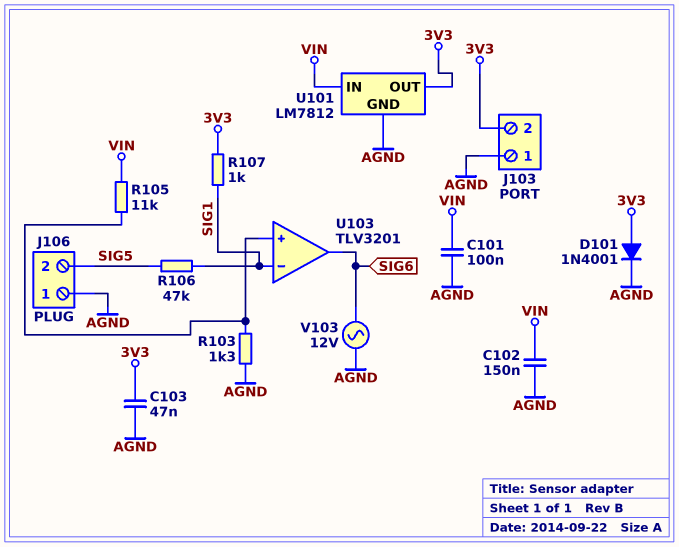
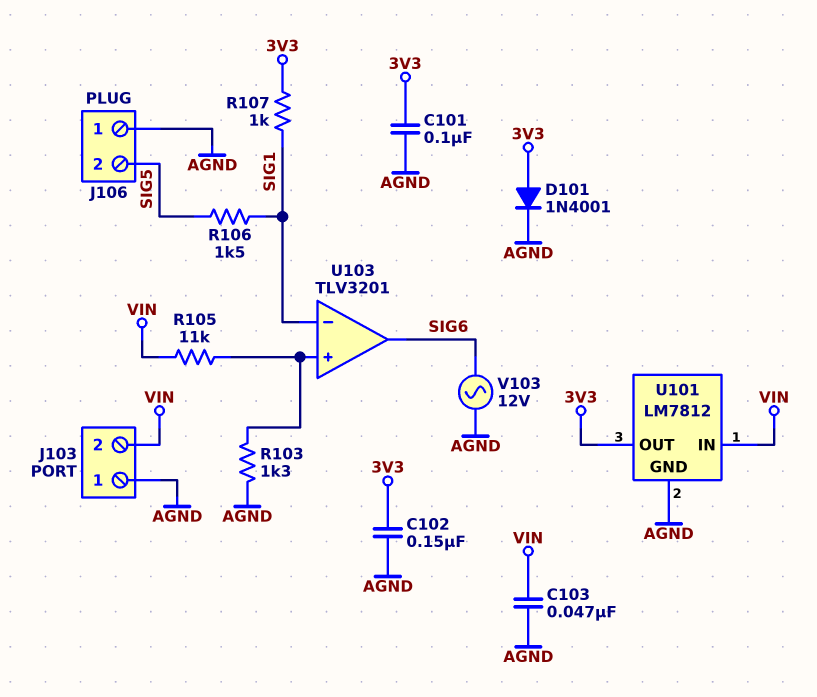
C101: 100nF (AGND, VIN) -> 100nF (3V3, AGND)
C102: 150nF (AGND, VIN) -> 150nF (3V3, AGND)
C103: 47nF (3V3, AGND) -> 47nF (AGND, VIN)
J103 pin 2: 3V3 -> VIN
R106: 47k (SIG1, SIG5) -> 1.5k (SIG1, SIG5)

